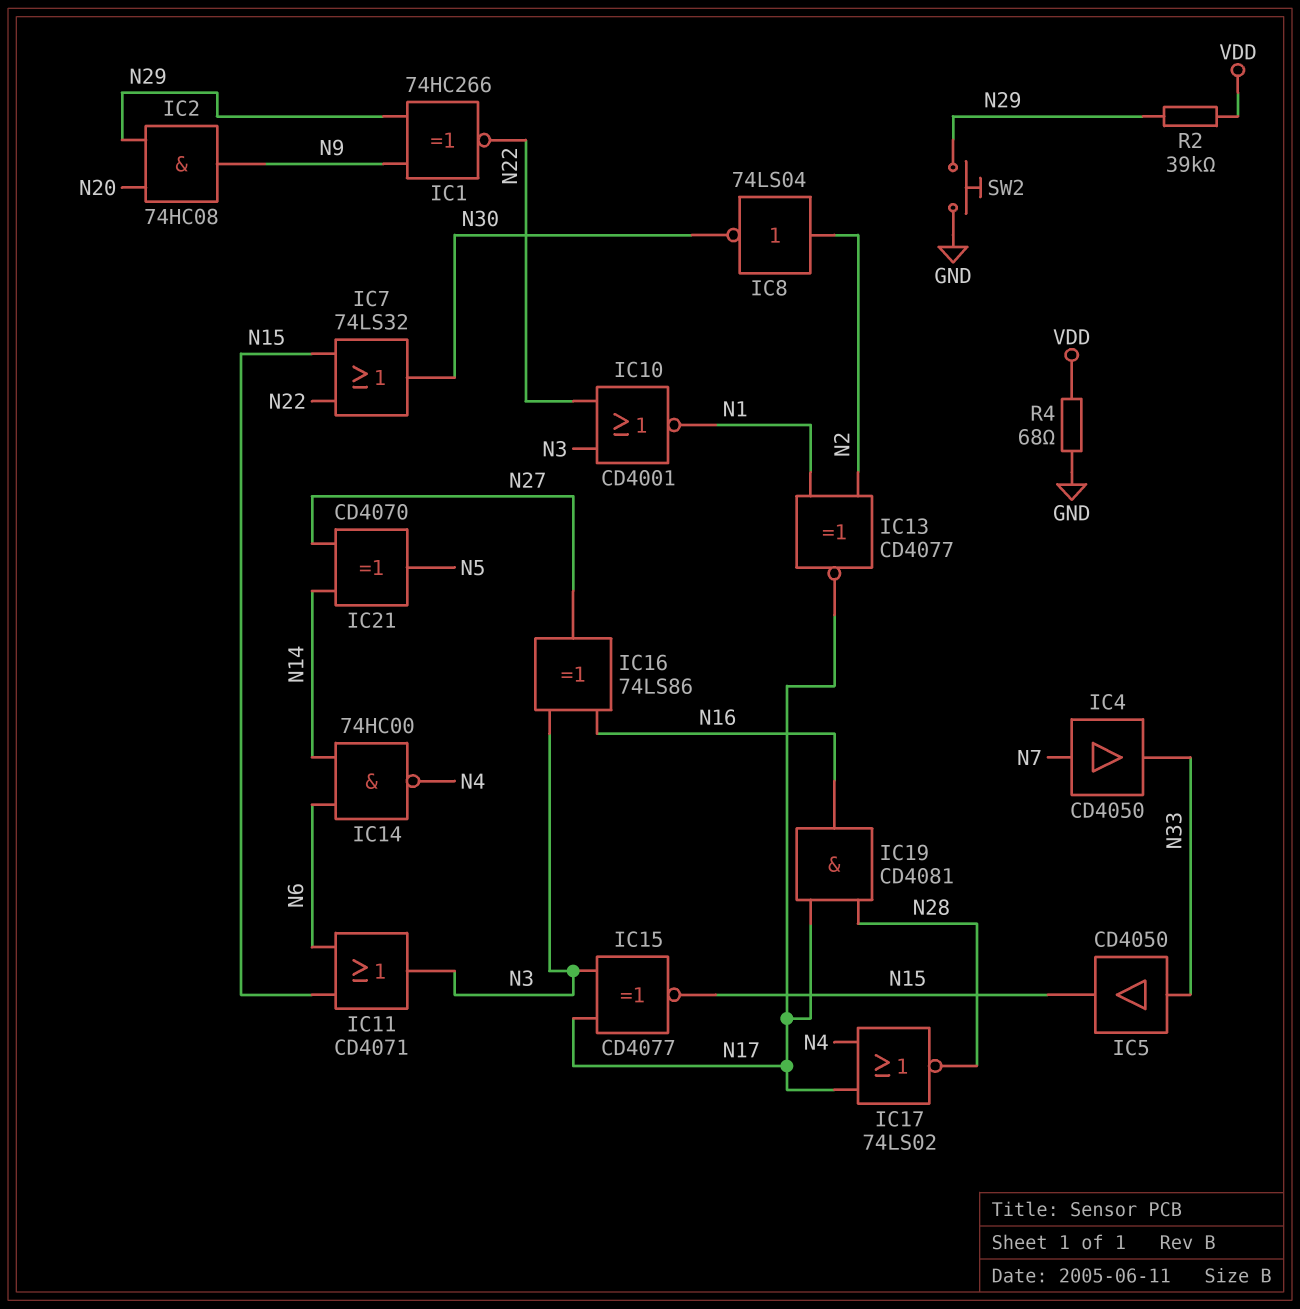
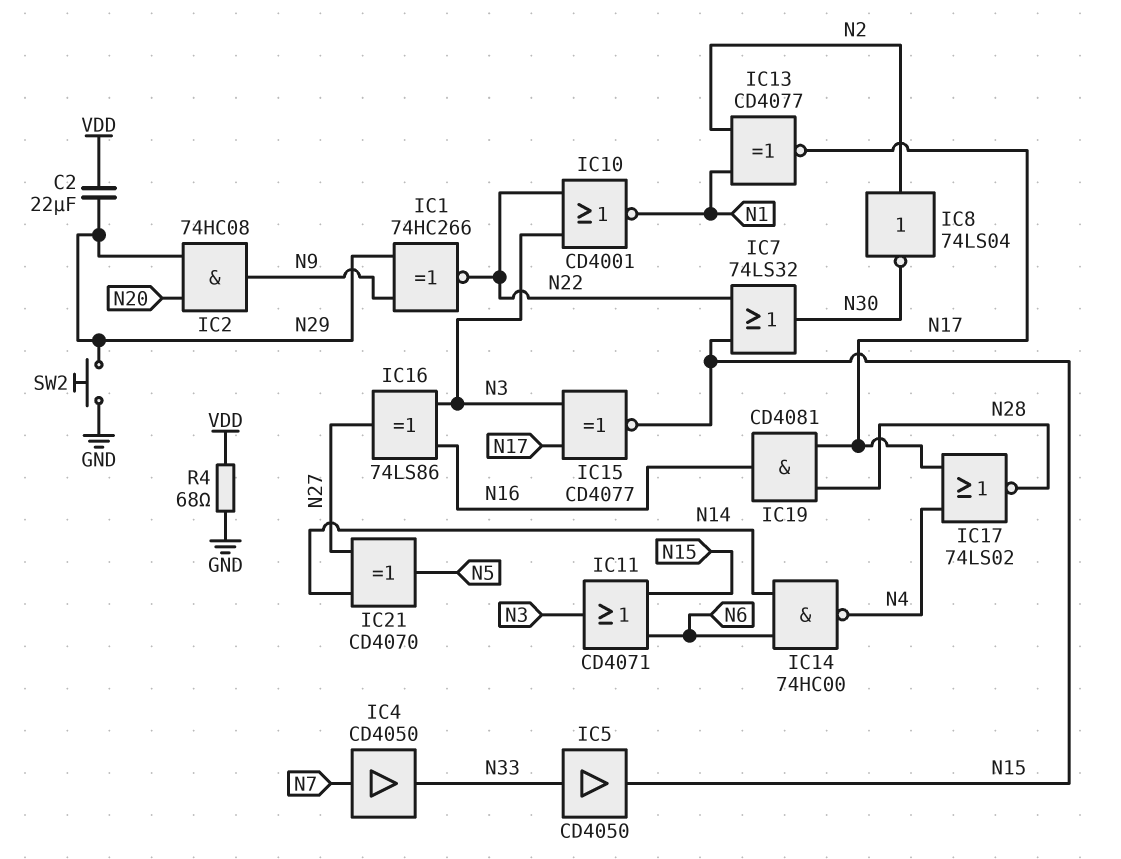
C2: none -> 22uF (N29, VDD)
R2: 39k (N29, VDD) -> none

